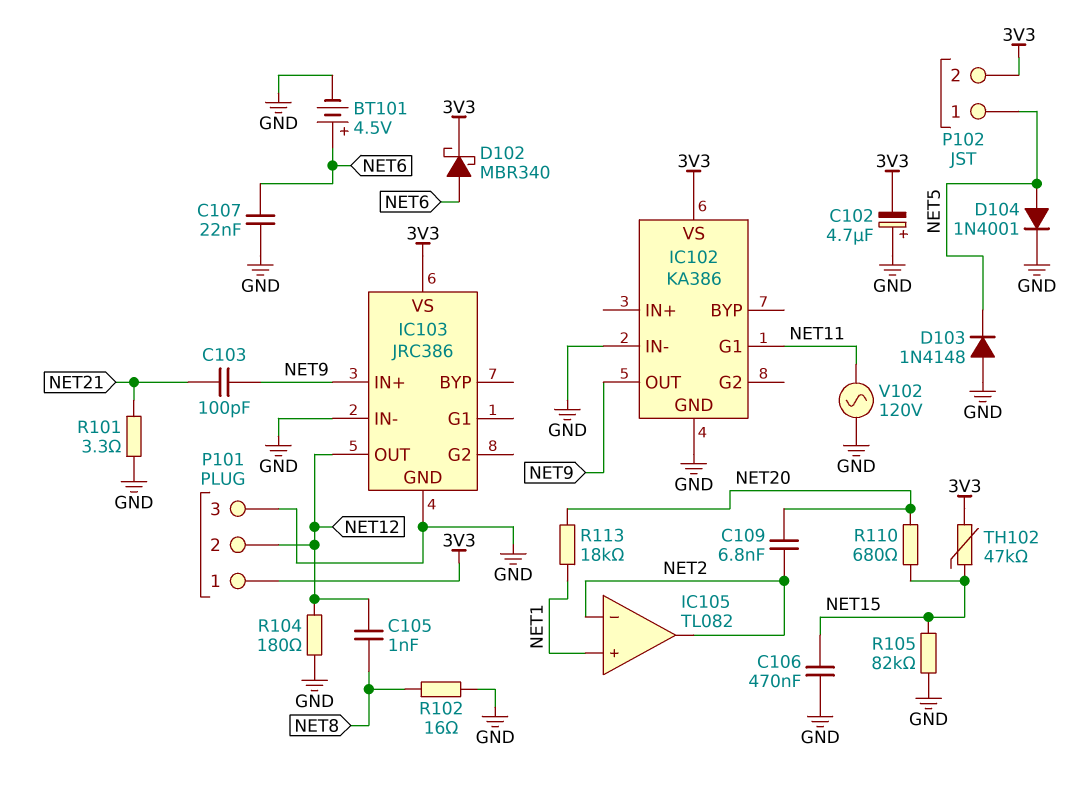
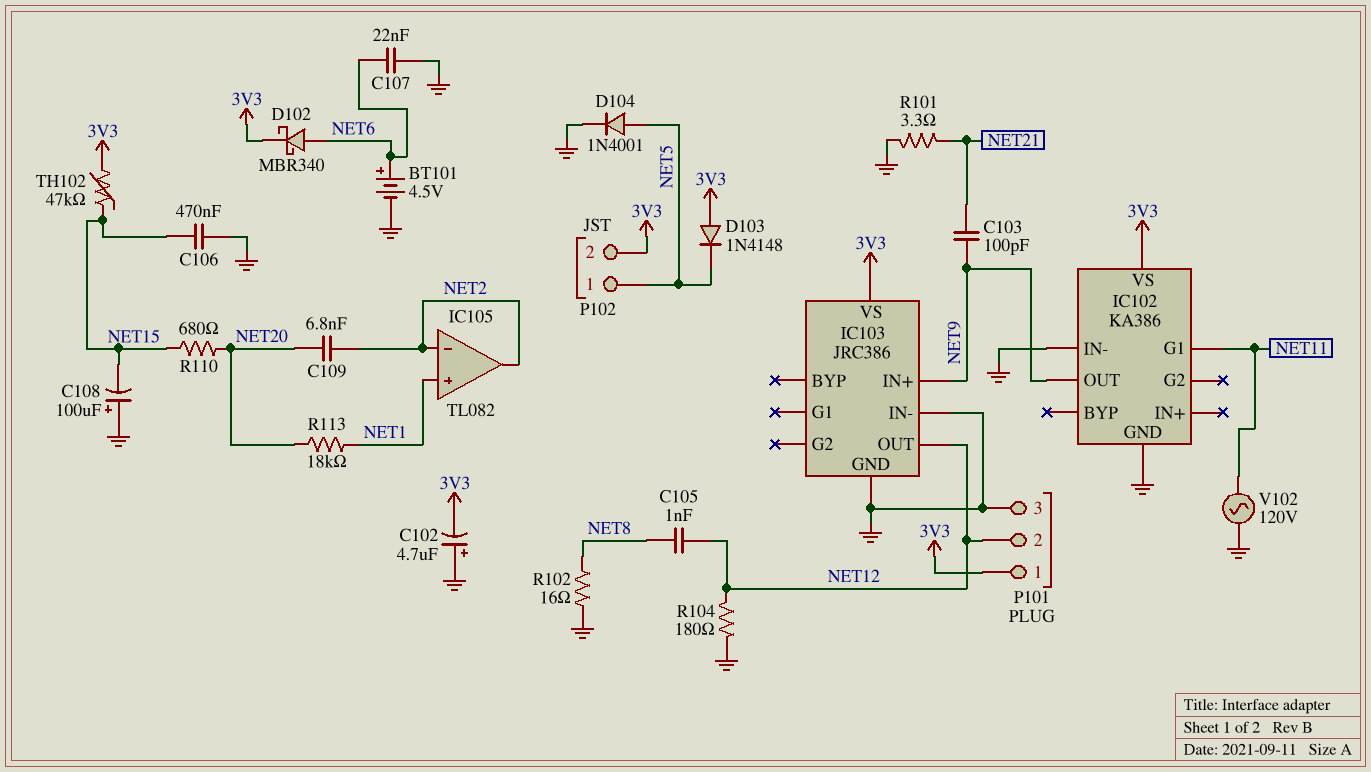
C108: none -> 100uF (plus GND, minus NET15)
D103: diode 1N4148 (A GND, K NET5) -> diode 1N4148 (A 3V3, K NET5)
R105: 82k (GND, NET15) -> none

